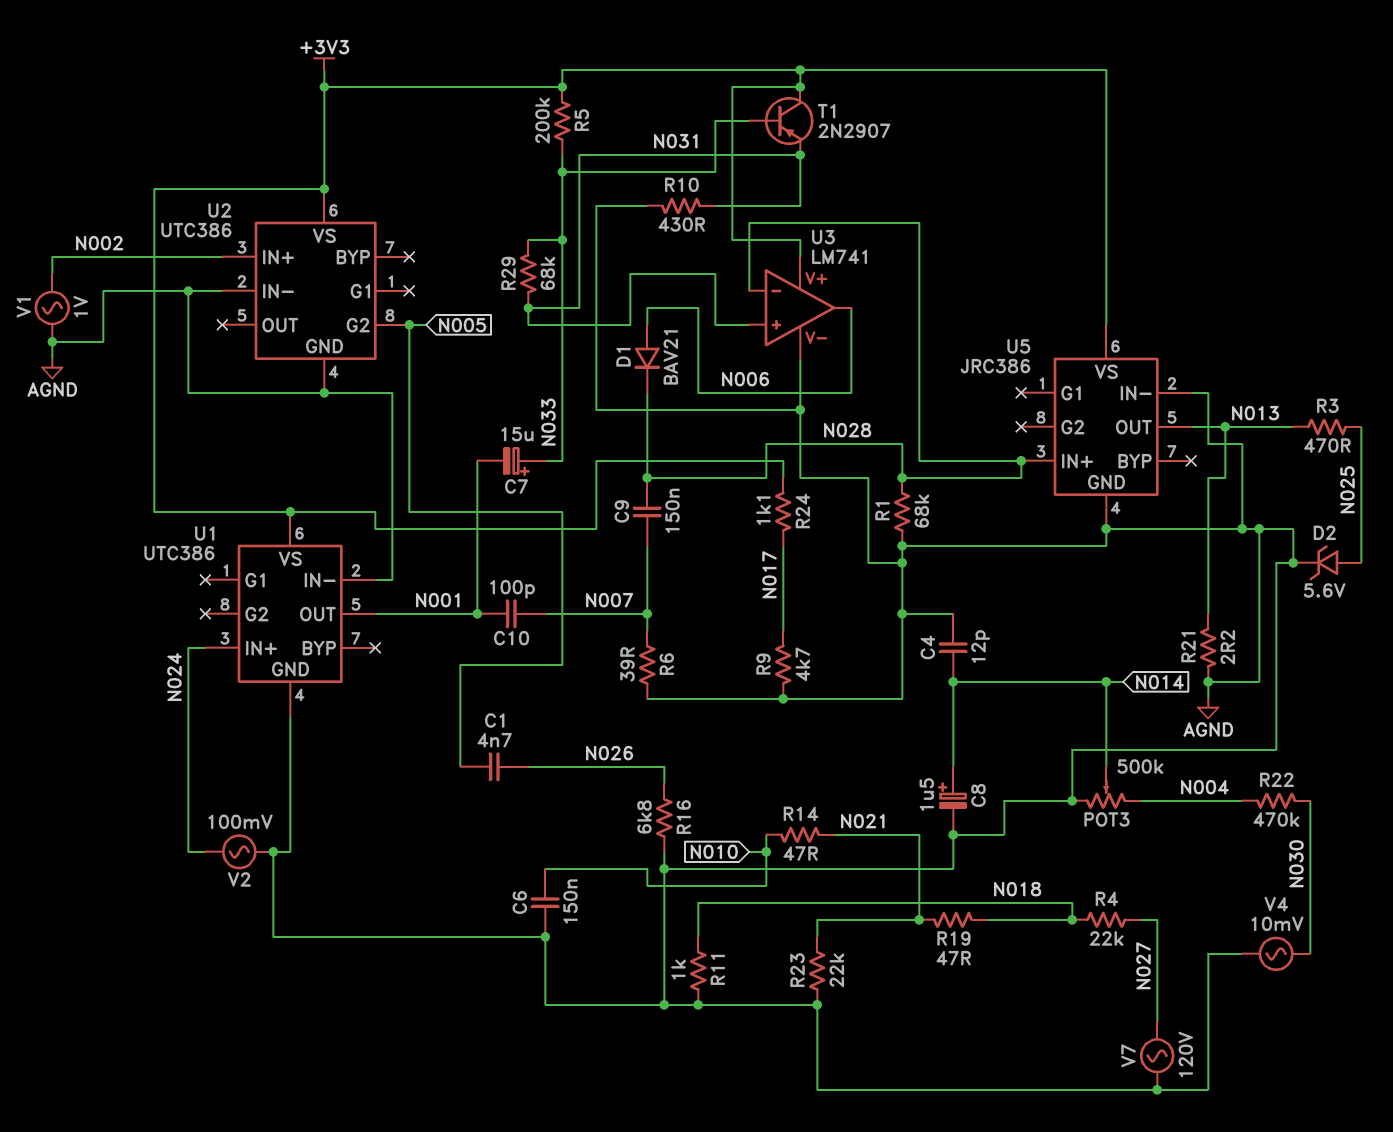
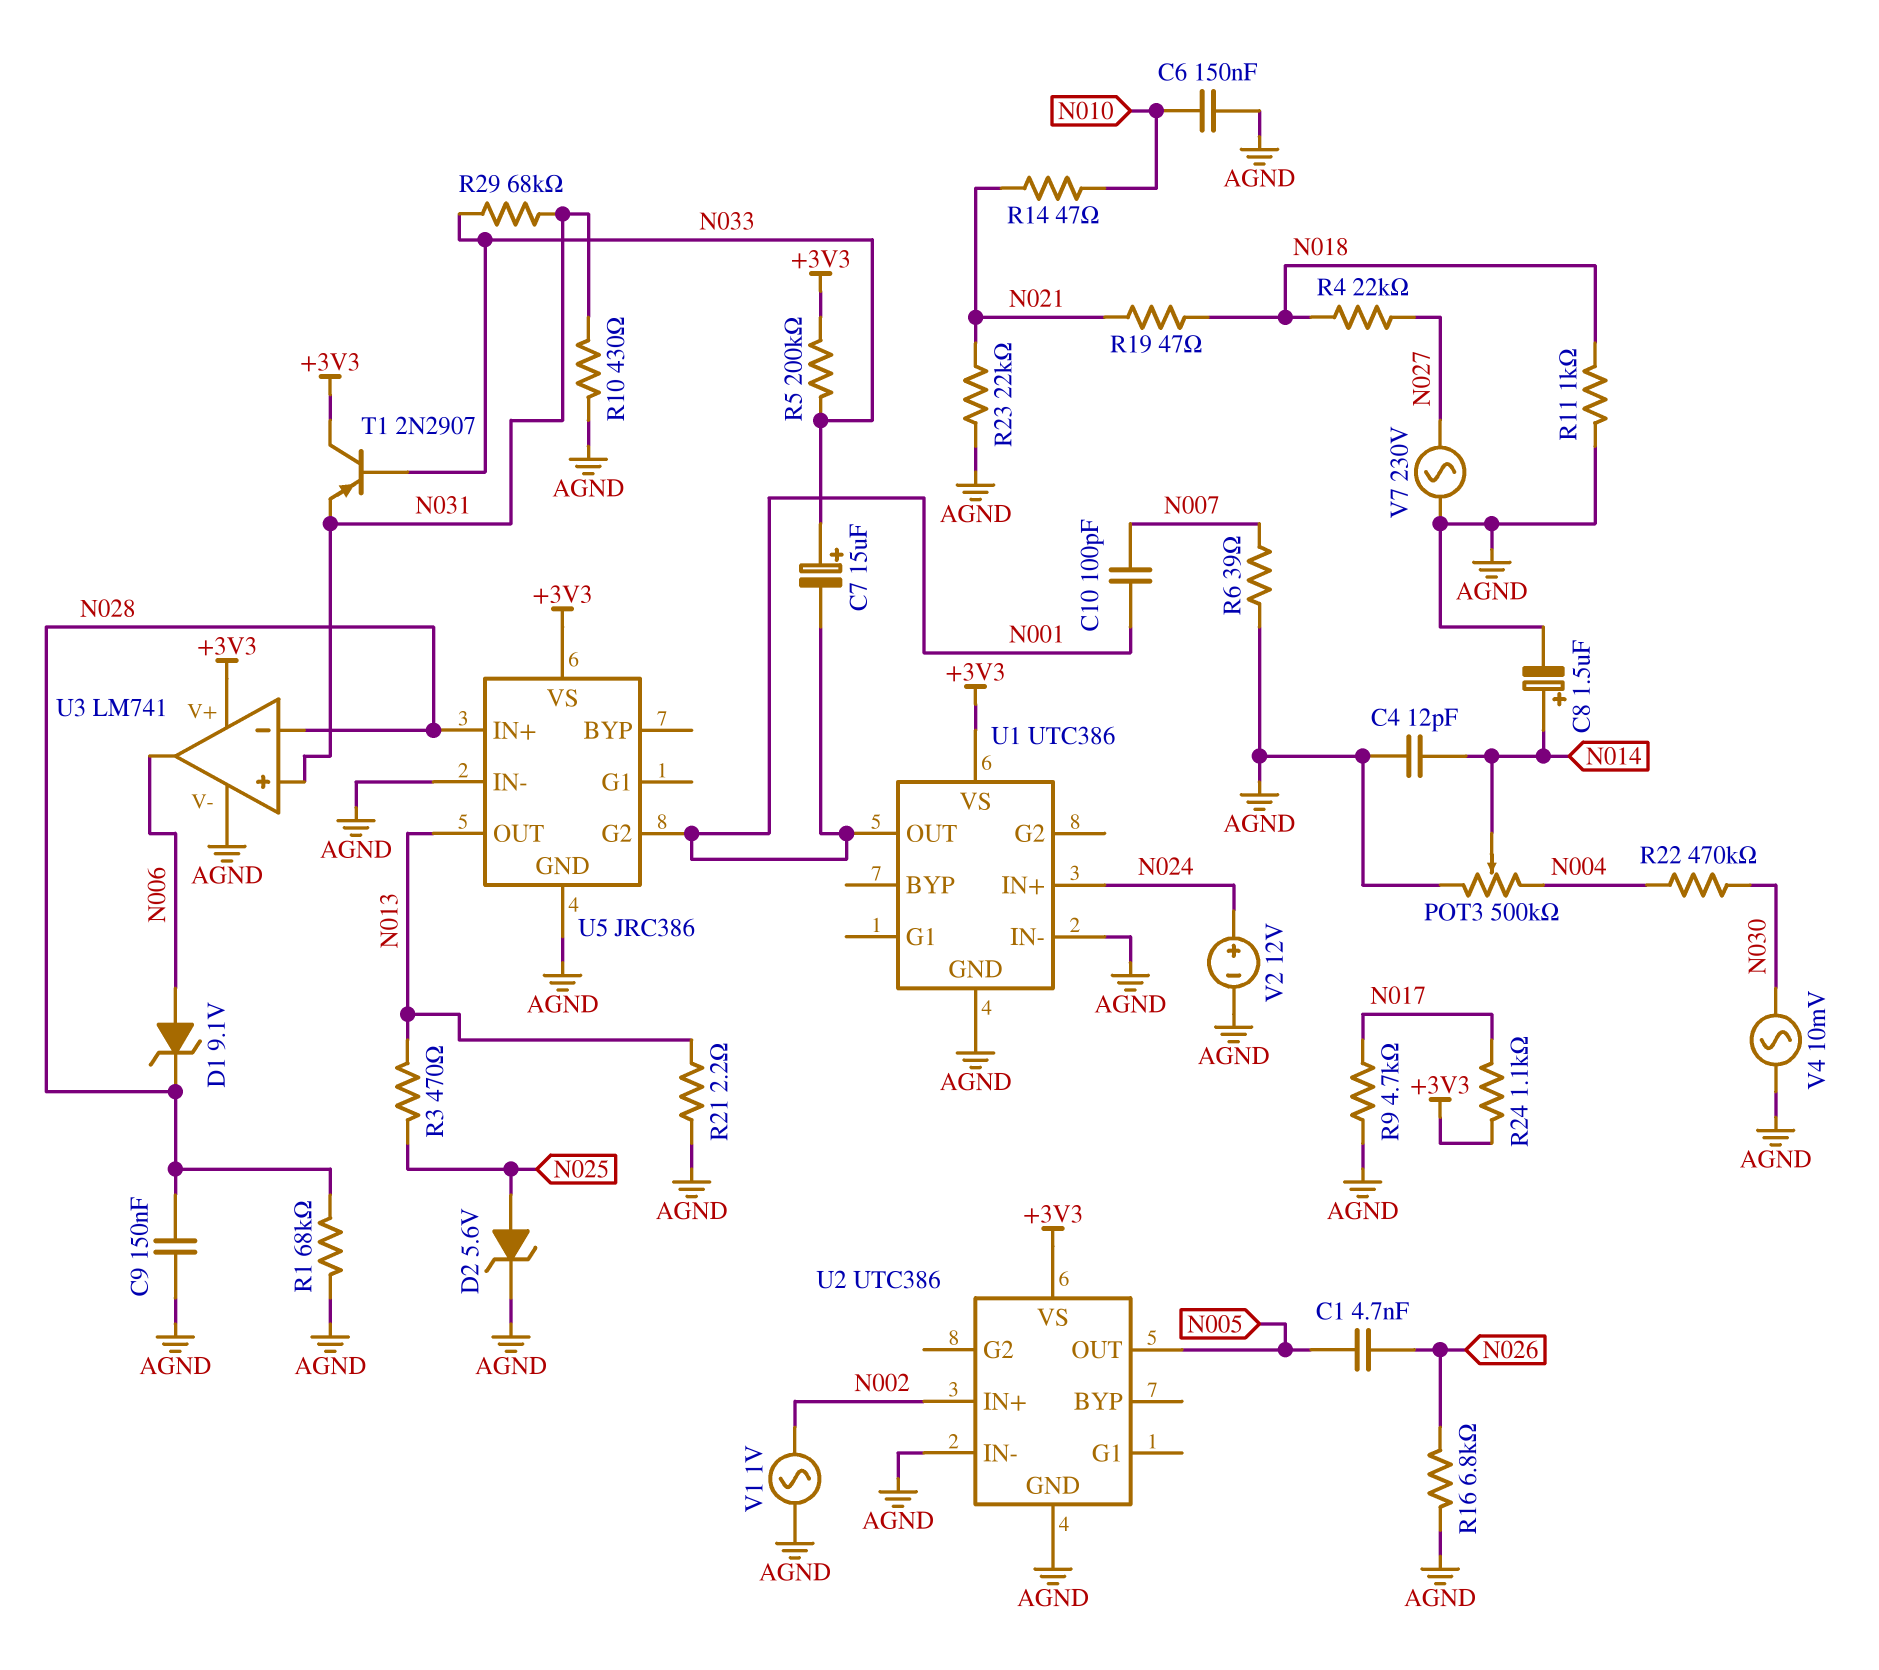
C9: 150nF (N007, N028) -> 150nF (AGND, N028)
D1: diode BAV21 (A N006, K N028) -> zener 9.1V (A N006, K N028)
U2 pin G2: N005 -> none
U2 pin OUT: none -> N005
U5 pin G2: none -> N001
V2: AC 100mV (AGND, N024) -> 12V (plus N024, minus AGND)
V7: AC 120V (AGND, N027) -> AC 230V (AGND, N027)

